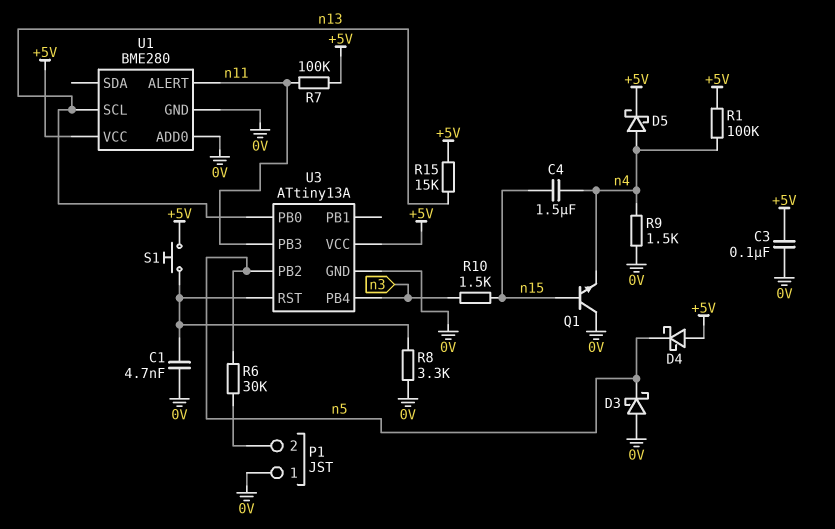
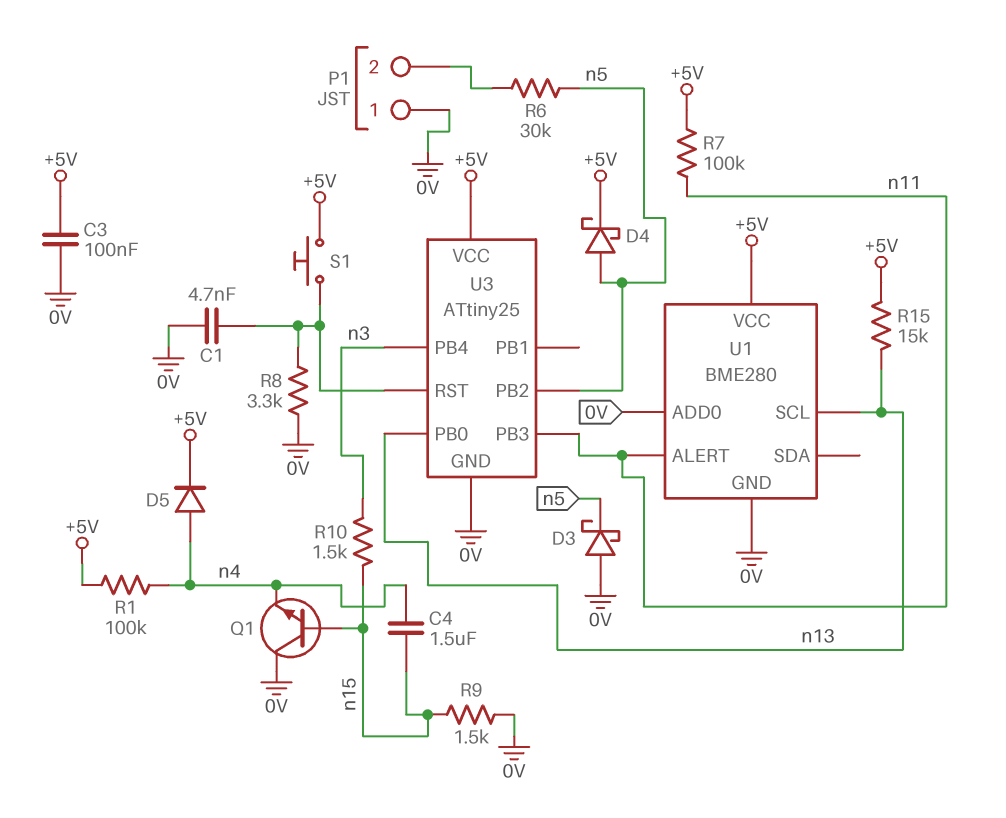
D4: schottky (A +5V, K n5) -> schottky (A n5, K +5V)
D5: schottky (A n4, K +5V) -> diode (A n4, K +5V)
R9: 1.5k (0V, n4) -> 1.5k (0V, n15)
U3: ATtiny13A -> ATtiny25

